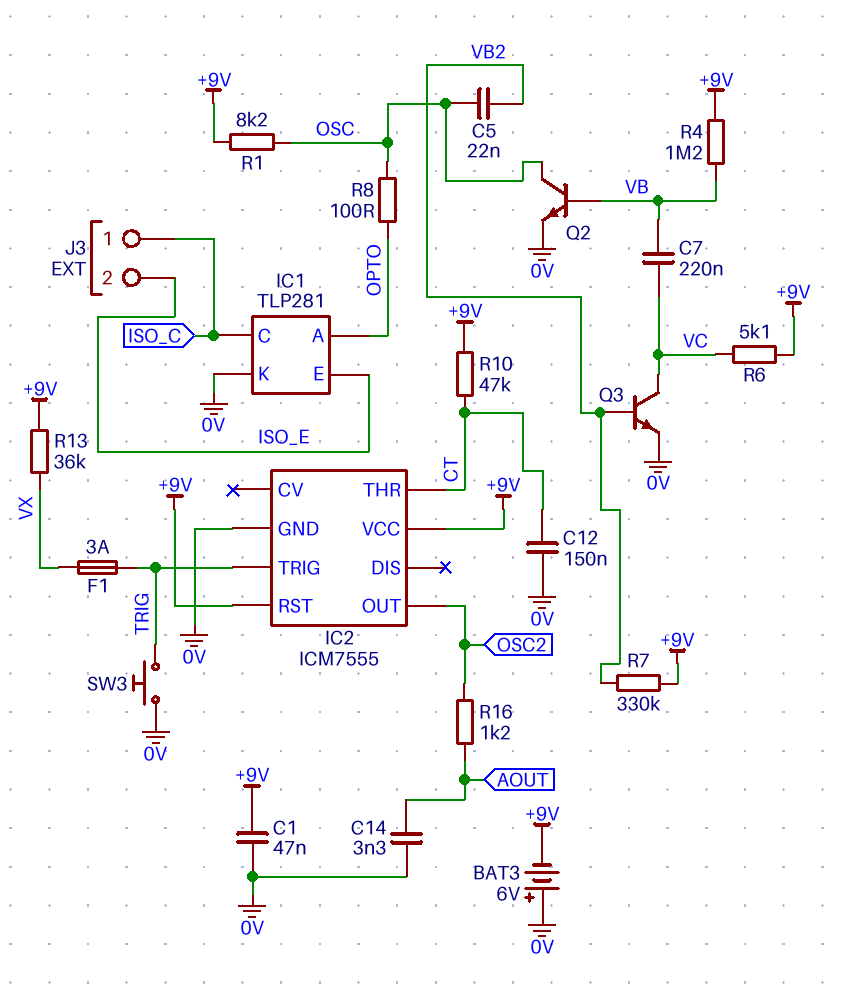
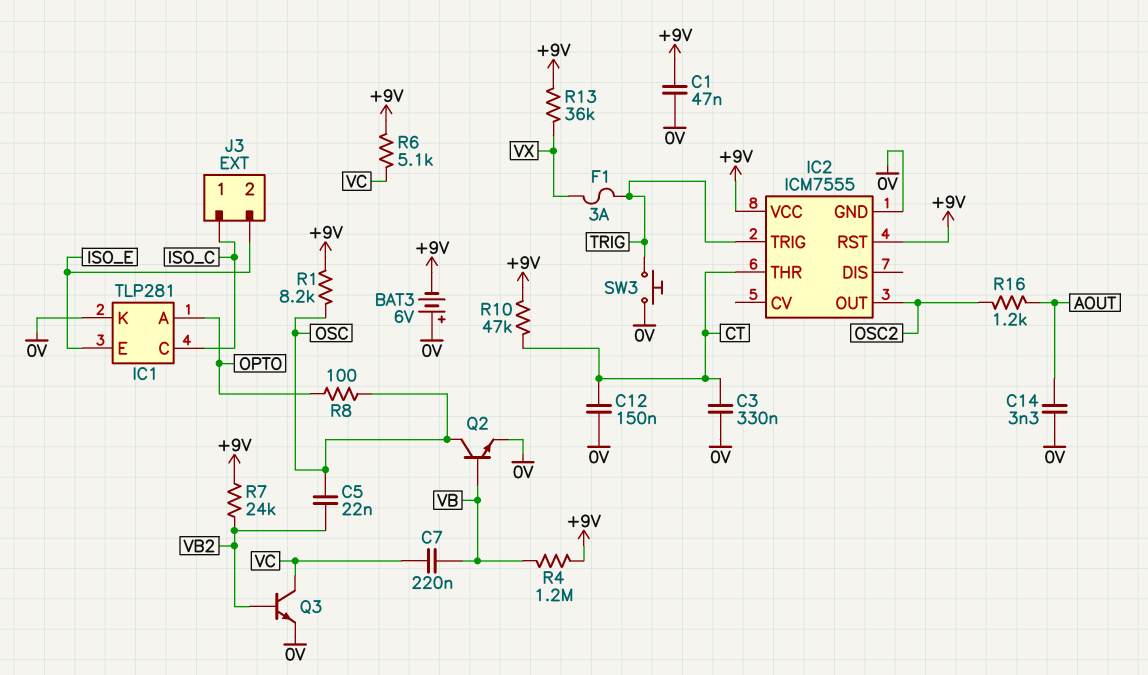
C3: none -> 330nF (0V, CT)
R7: 330k (+9V, VB2) -> 24k (+9V, VB2)

